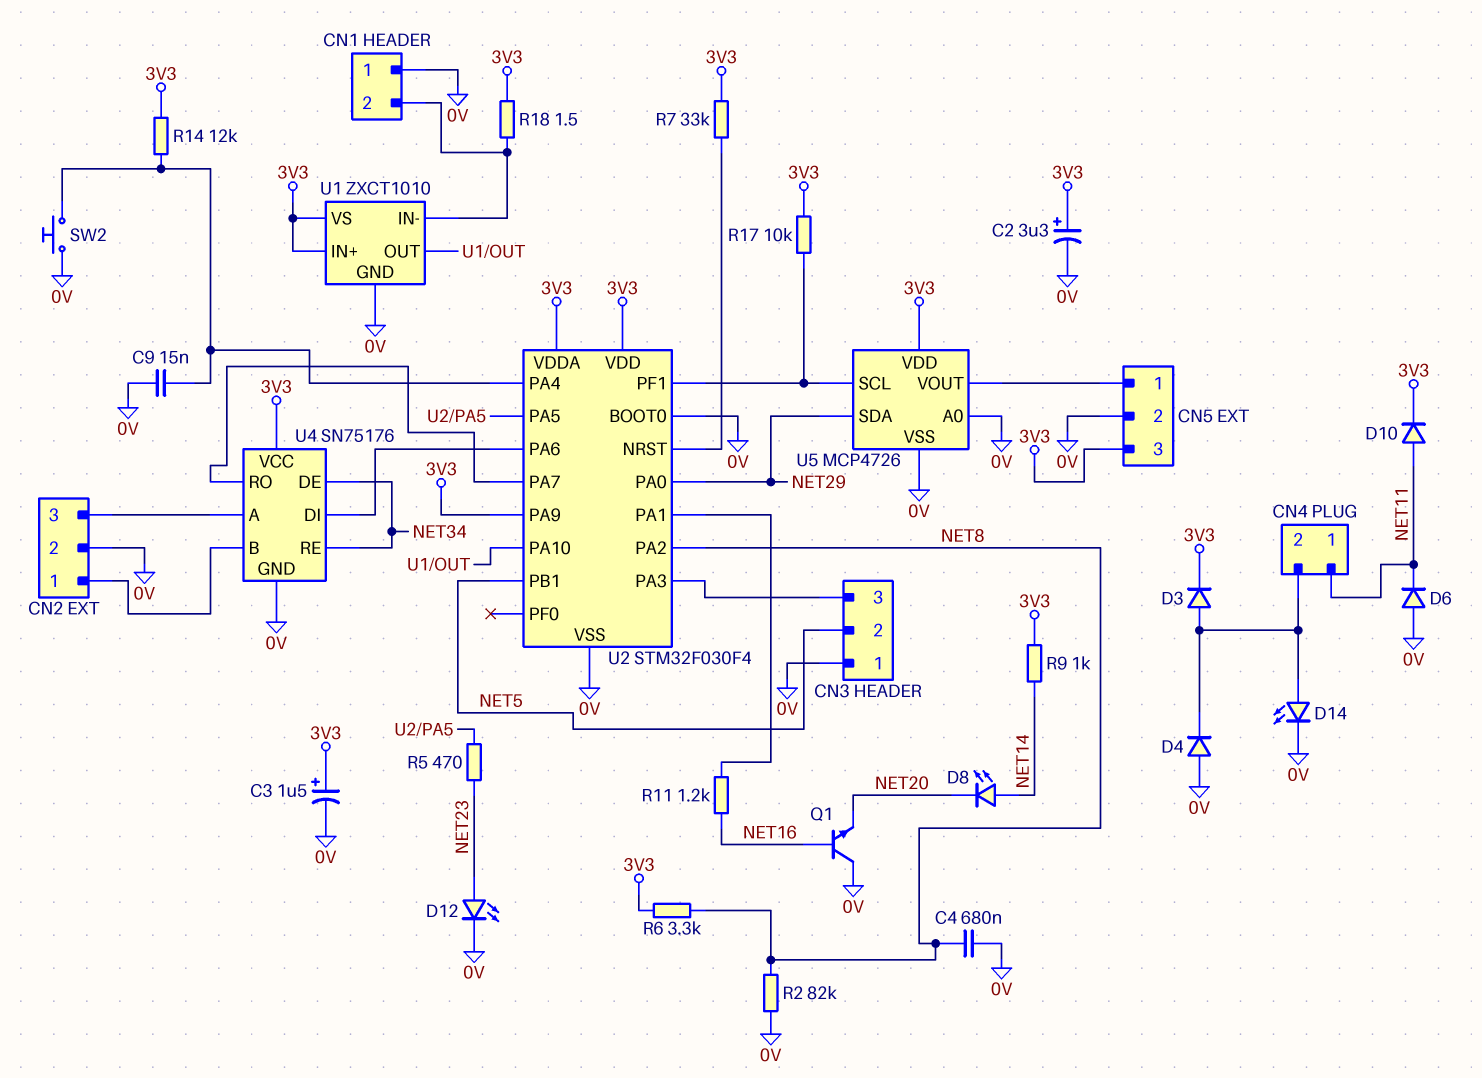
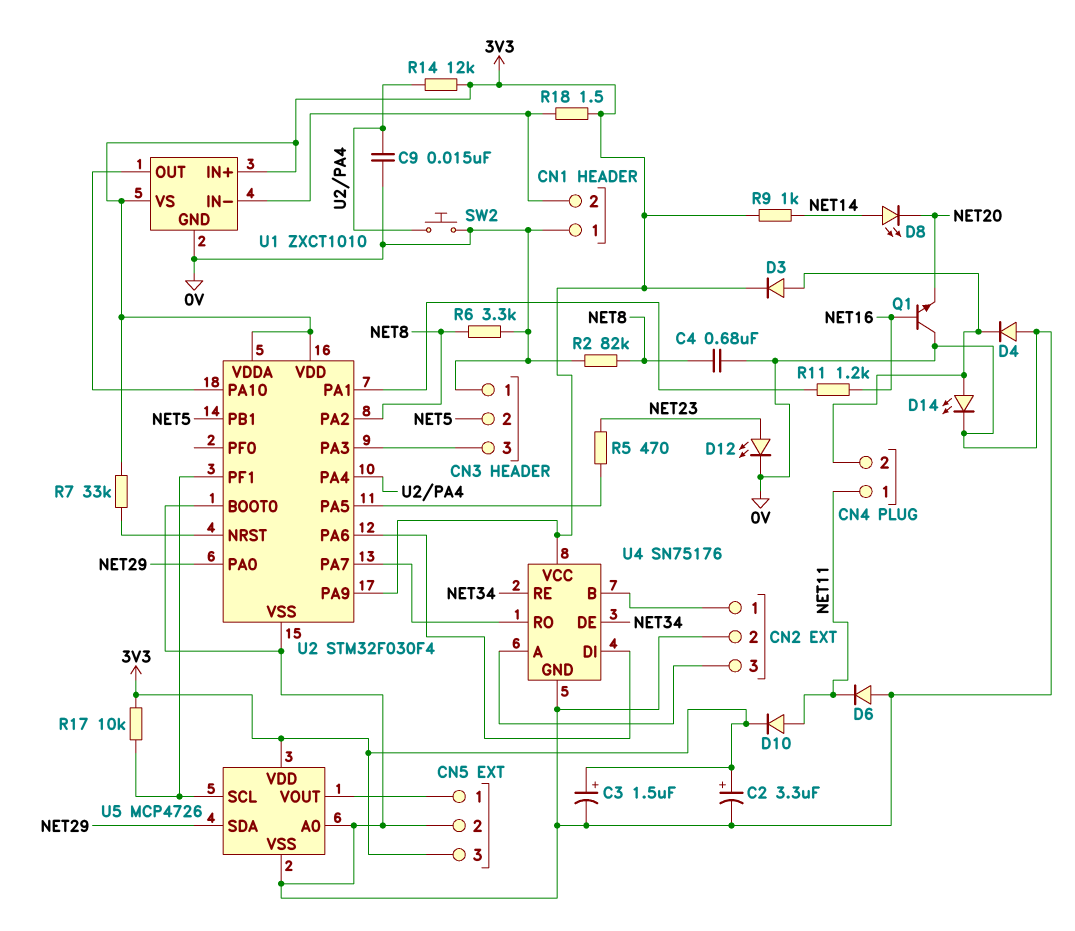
R6: 3.3k (3V3, NET8) -> 3.3k (0V, NET8)

